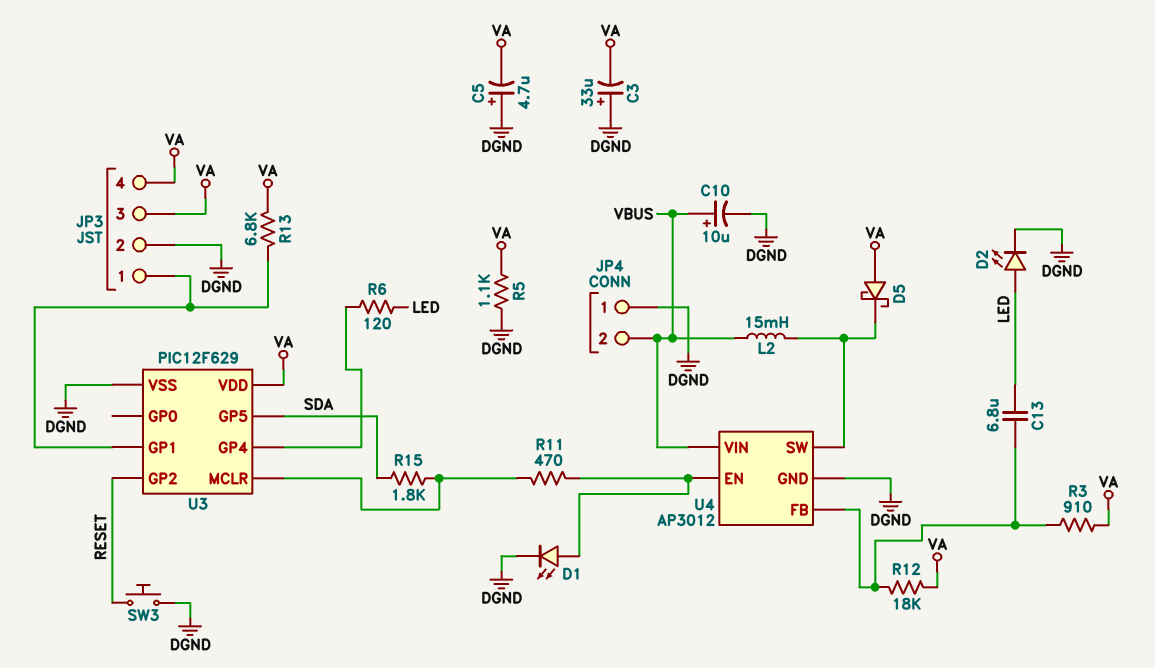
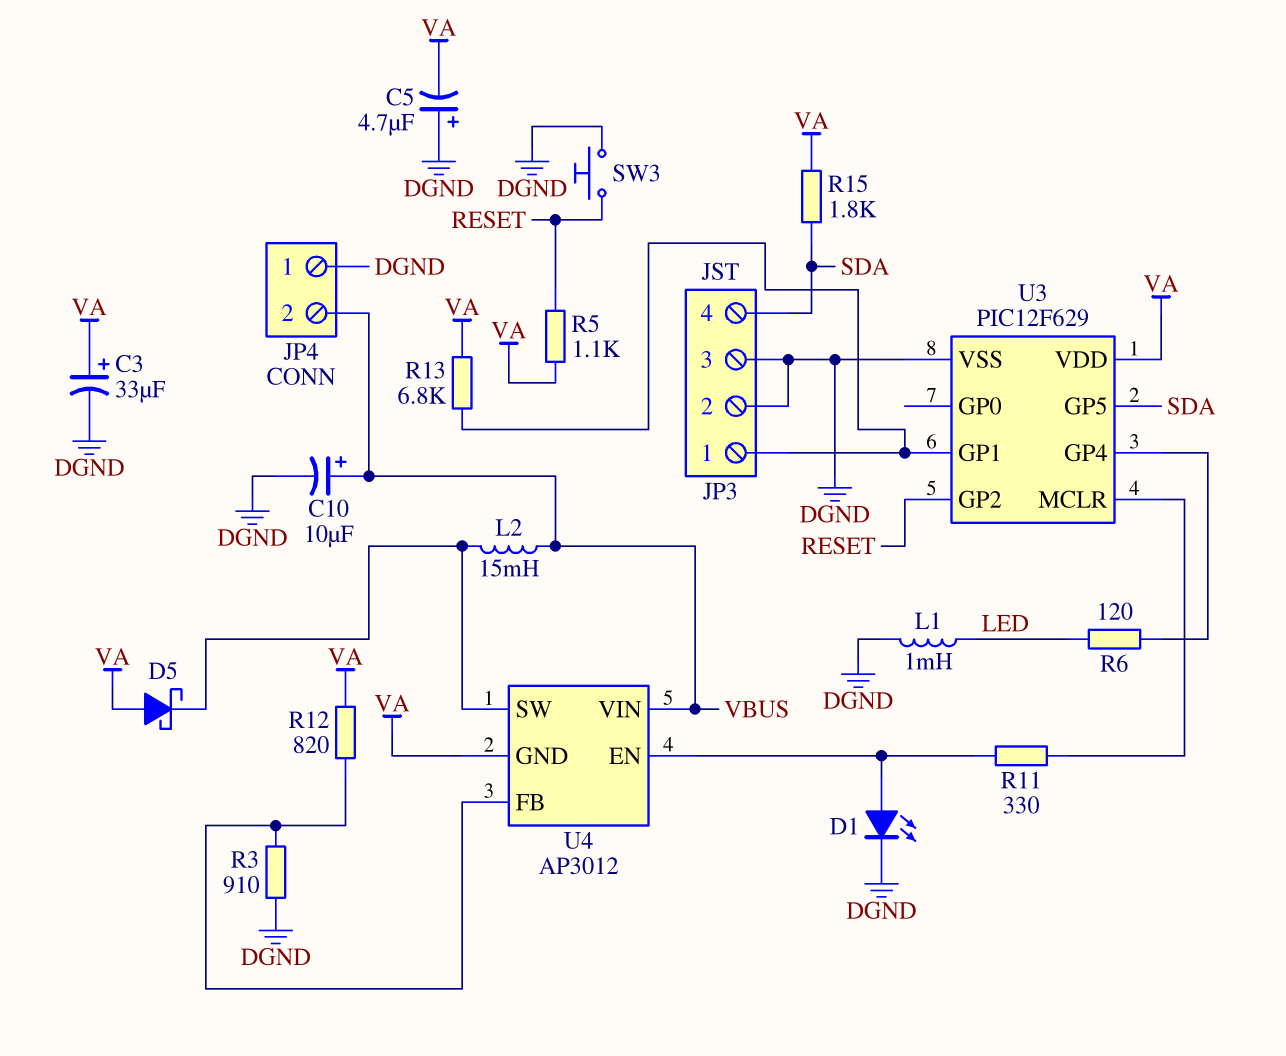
C3: 33uF (plus DGND, minus VA) -> 33uF (plus VA, minus DGND)
C13: 6.8uF (LED, U4/FB) -> none
D2: LED (A LED, K DGND) -> none
JP3 pin 3: VA -> DGND
JP3 pin 4: VA -> SDA
L1: none -> 1mH (DGND, LED)
R3: 910 (U4/FB, VA) -> 910 (DGND, U4/FB)
R5: 1.1k (DGND, VA) -> 1.1k (RESET, VA)
R11: 470 (U3/MCLR, U4/EN) -> 330 (U3/MCLR, U4/EN)
R12: 18k (U4/FB, VA) -> 820 (U4/FB, VA)
R15: 1.8k (SDA, U3/MCLR) -> 1.8k (SDA, VA)
U4 pin GND: DGND -> VA

